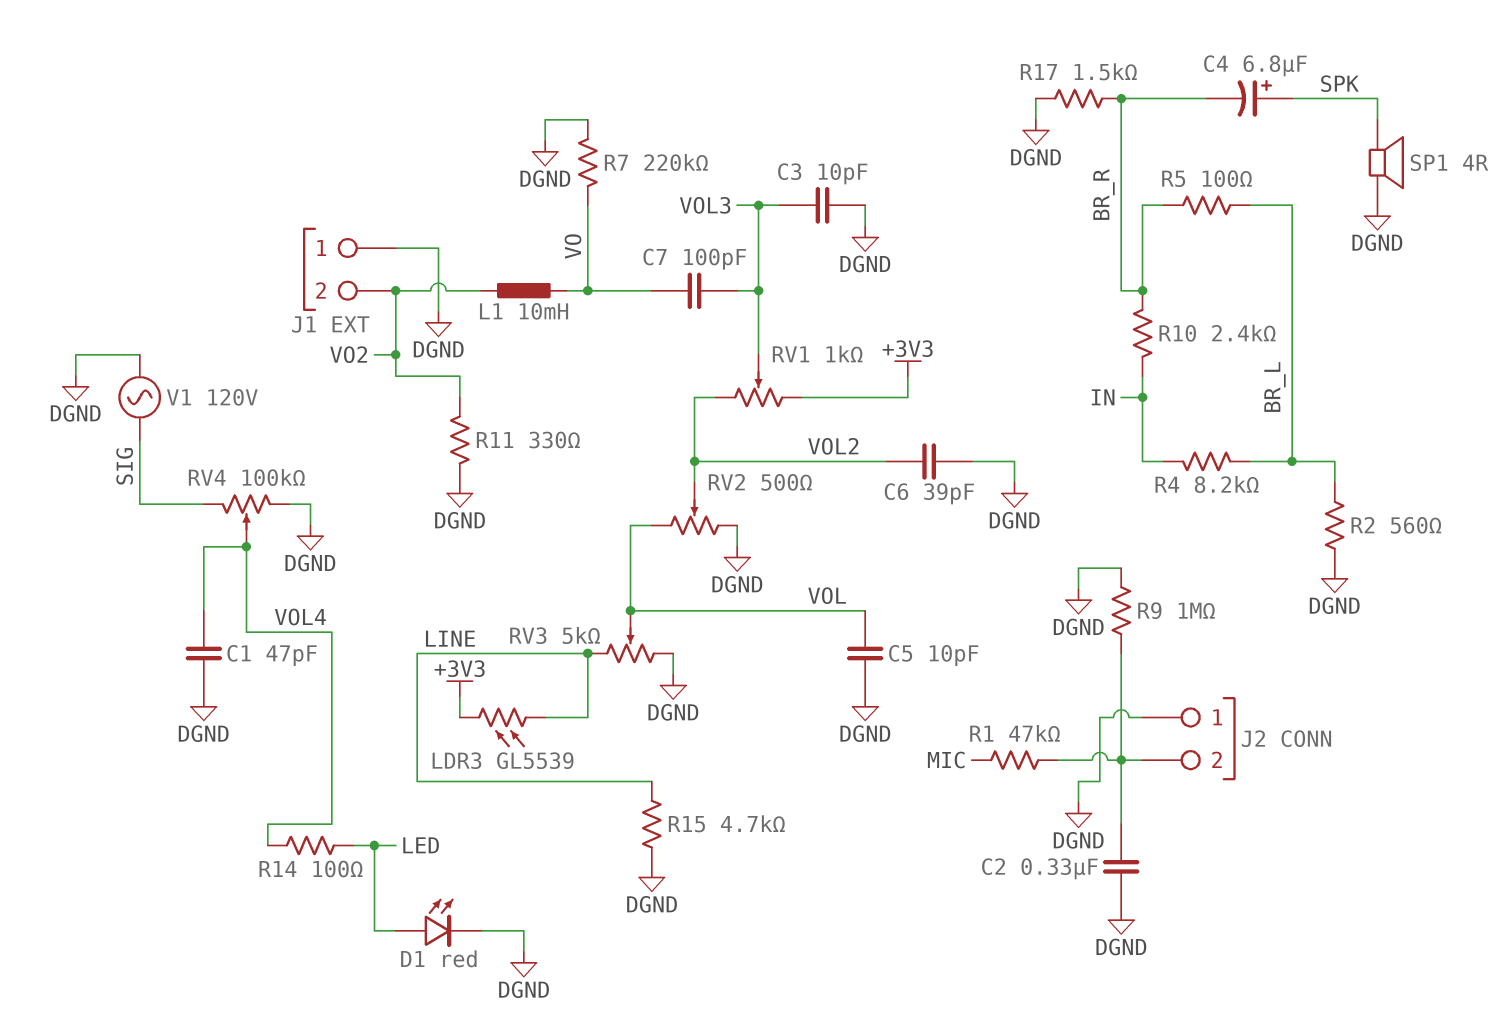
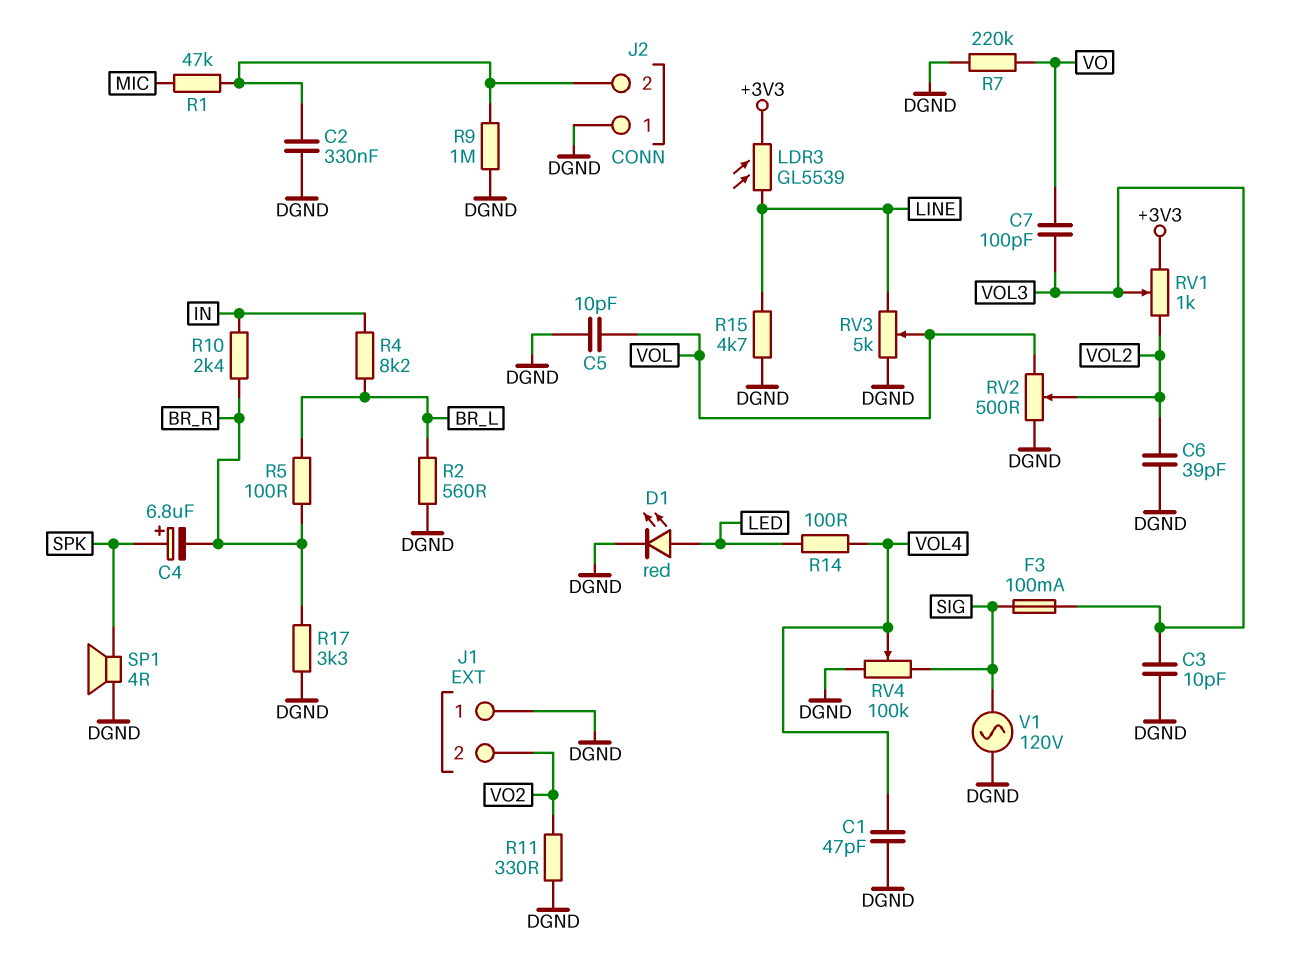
F3: none -> 100mA (SIG, VOL3)
L1: 10mH (VO, VO2) -> none
R17: 1.5k (BR_R, DGND) -> 3.3k (BR_R, DGND)

